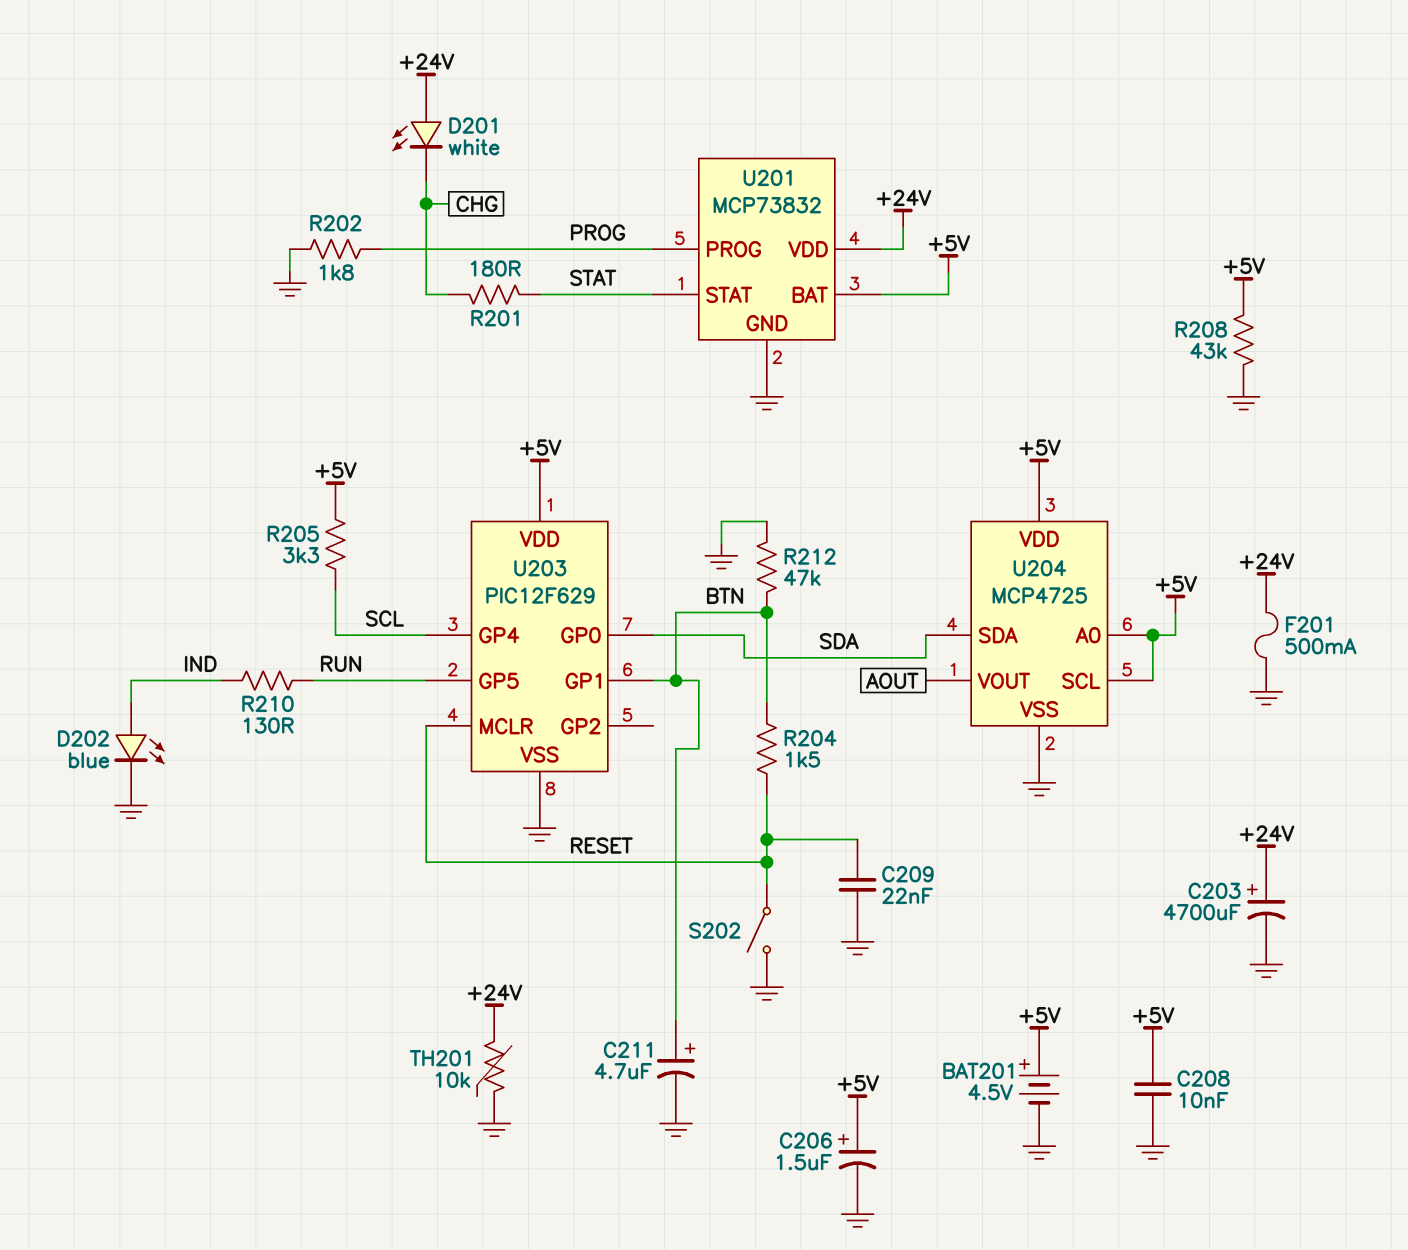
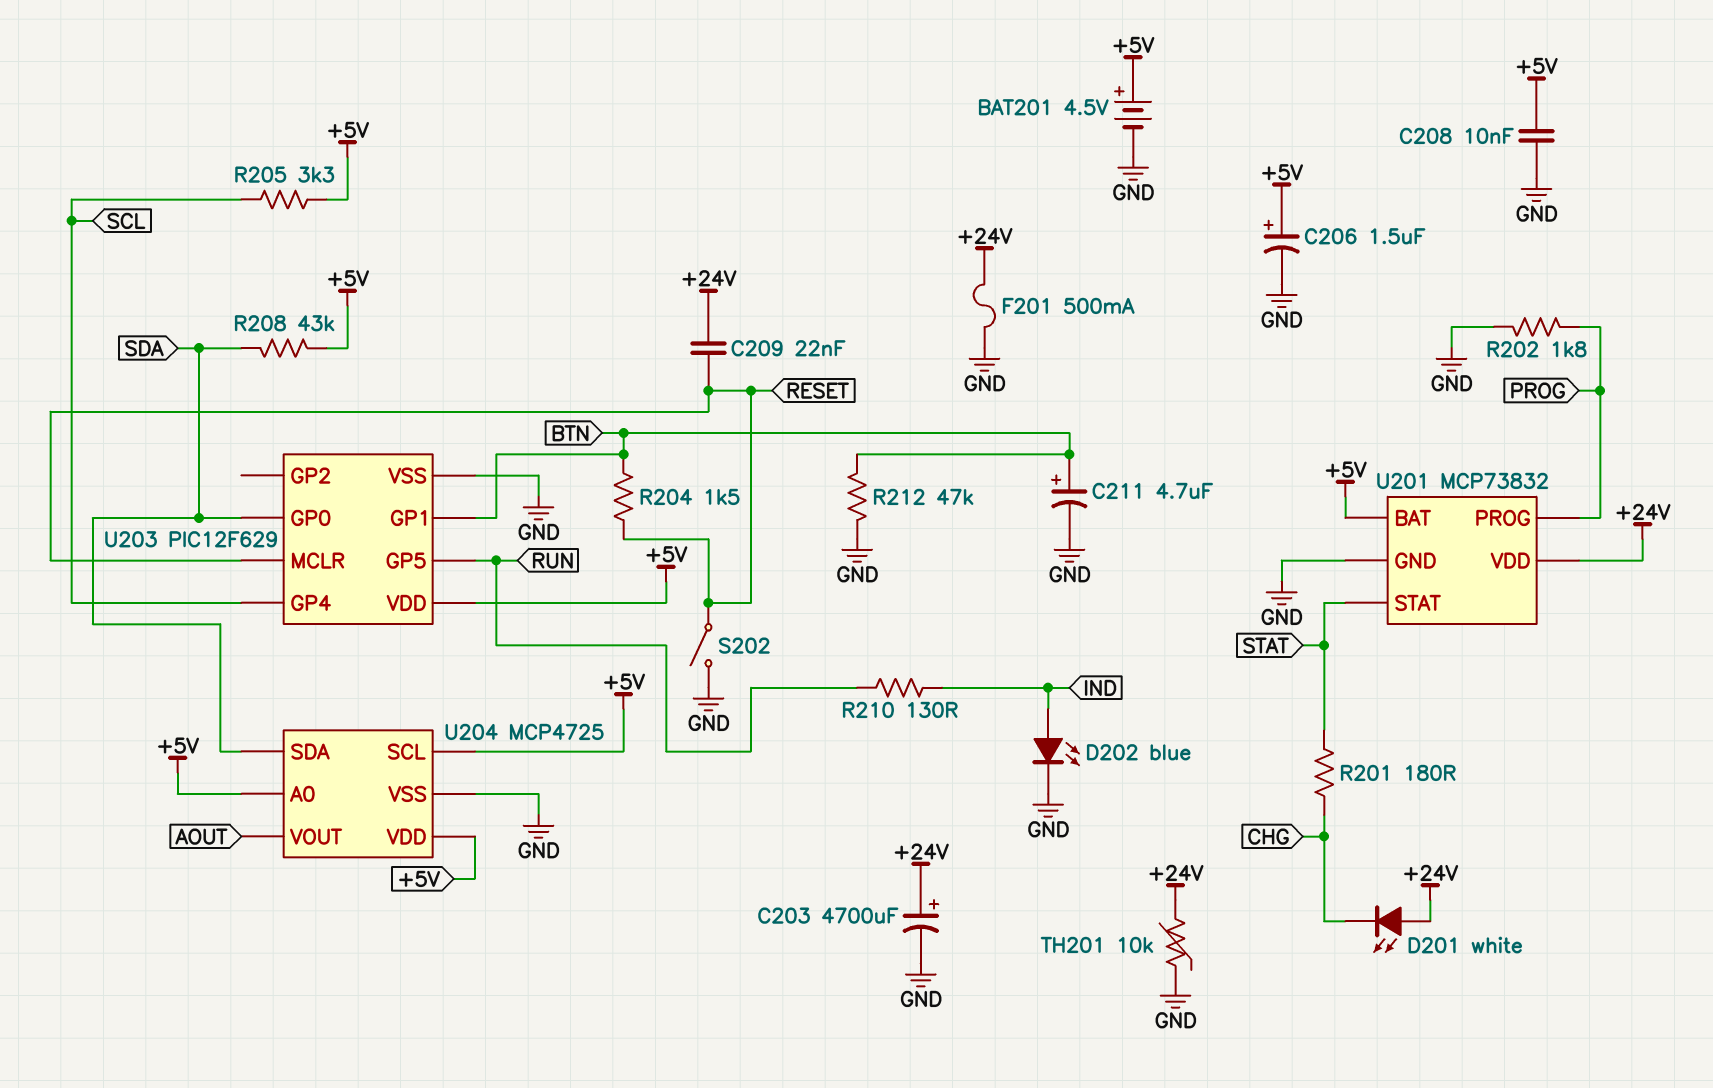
C209: 22nF (GND, RESET) -> 22nF (+24V, RESET)
R208: 43k (+5V, GND) -> 43k (+5V, SDA)

